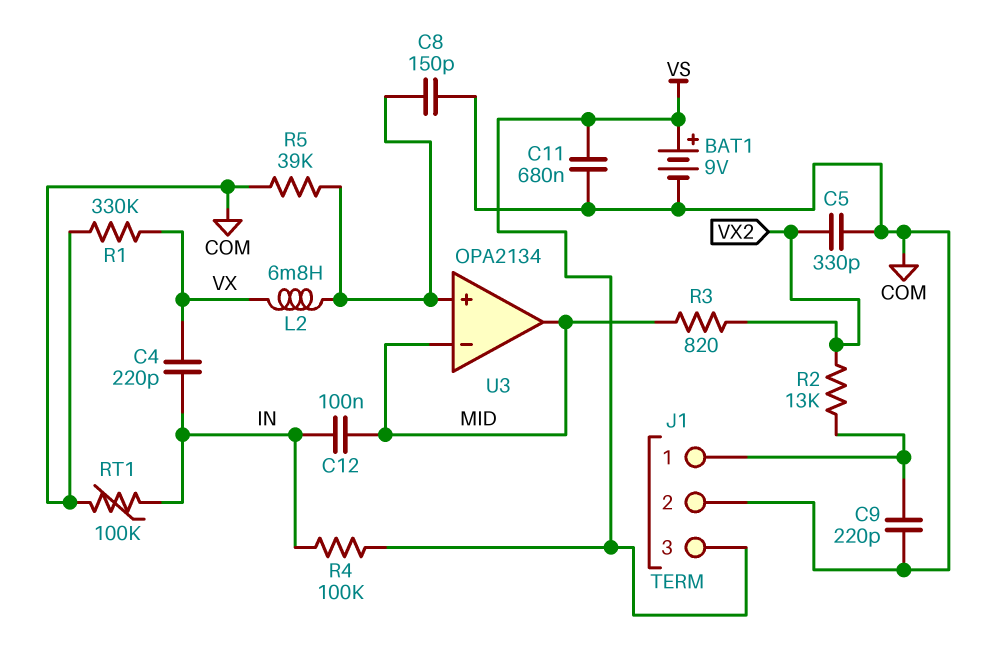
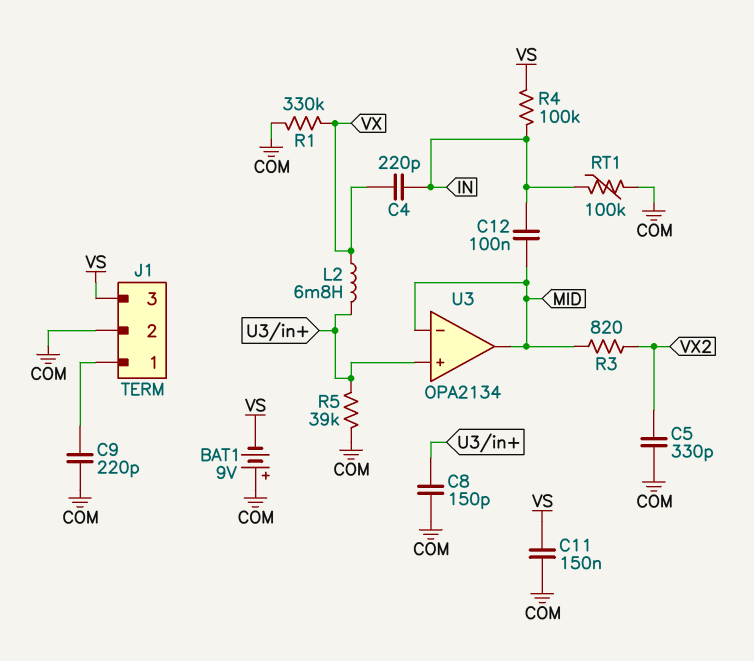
BAT1: 9V (plus VS, minus COM) -> 9V (plus COM, minus VS)
C11: 680nF (COM, VS) -> 150nF (COM, VS)
R2: 13k (J1/1, VX2) -> none

